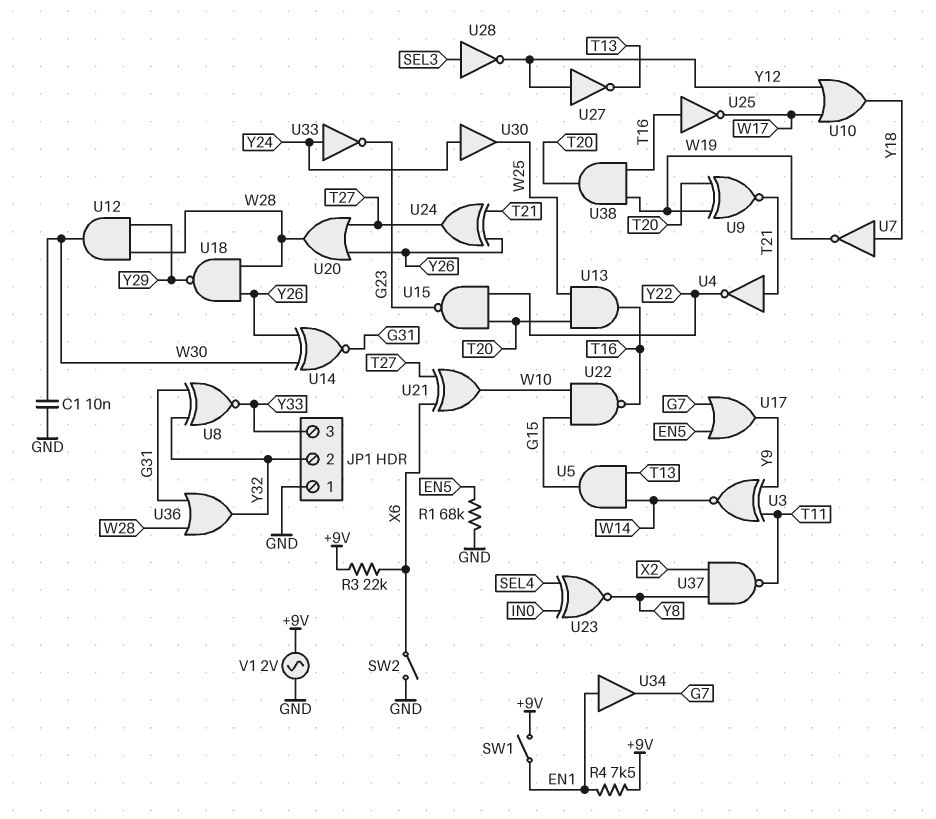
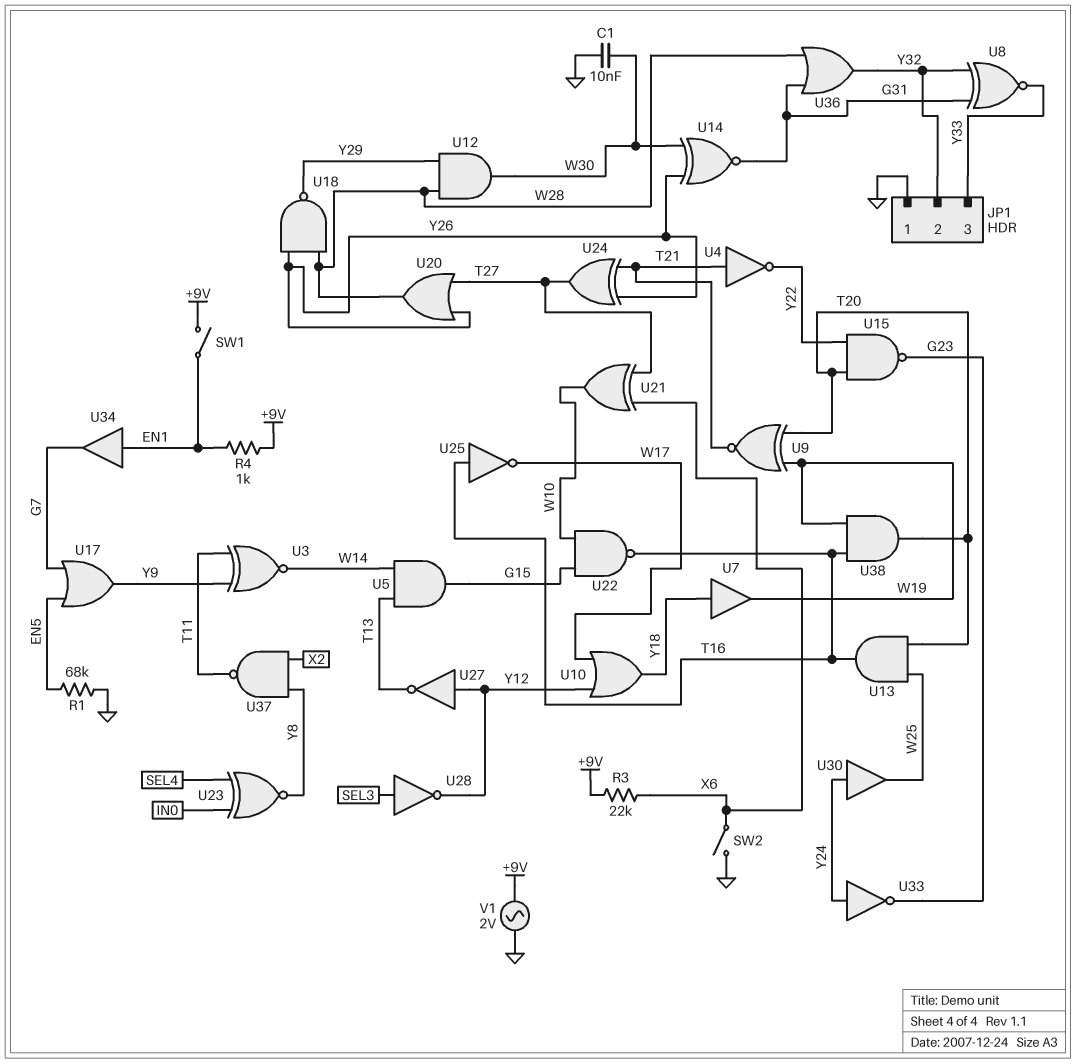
R4: 7.5k (+9V, EN1) -> 1k (+9V, EN1)
U7: NOT (in Y18, out W19) -> buffer (in Y18, out W19)

